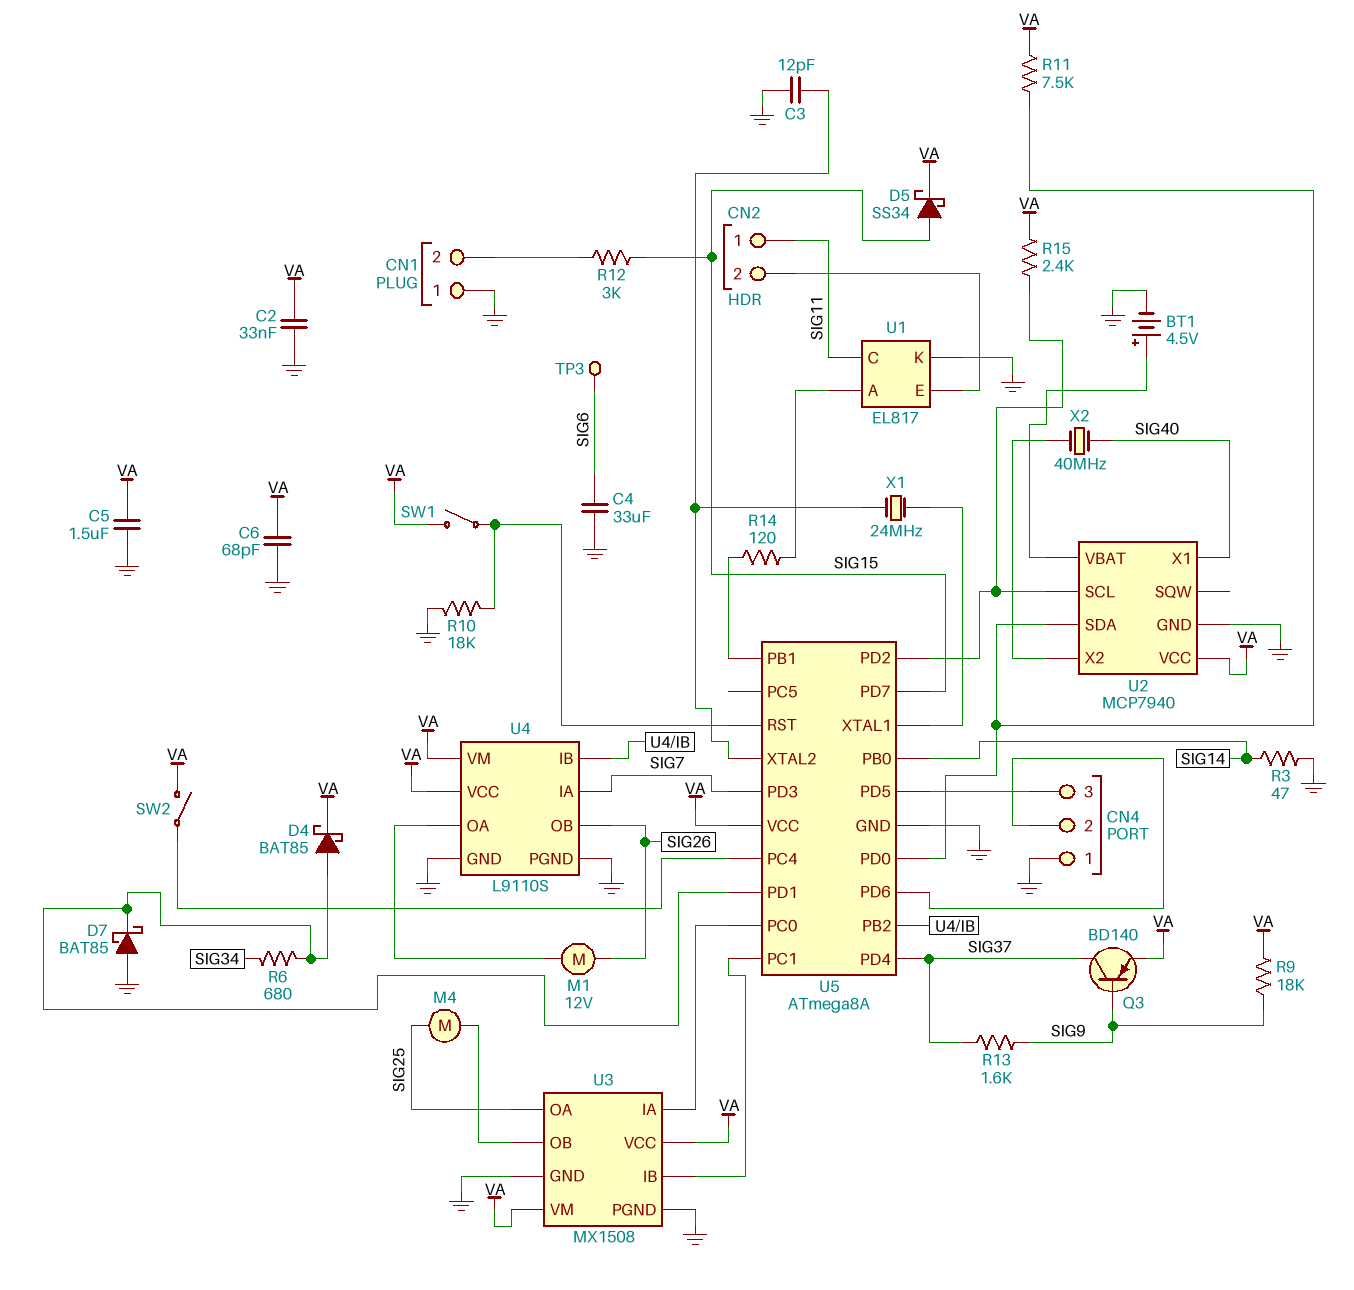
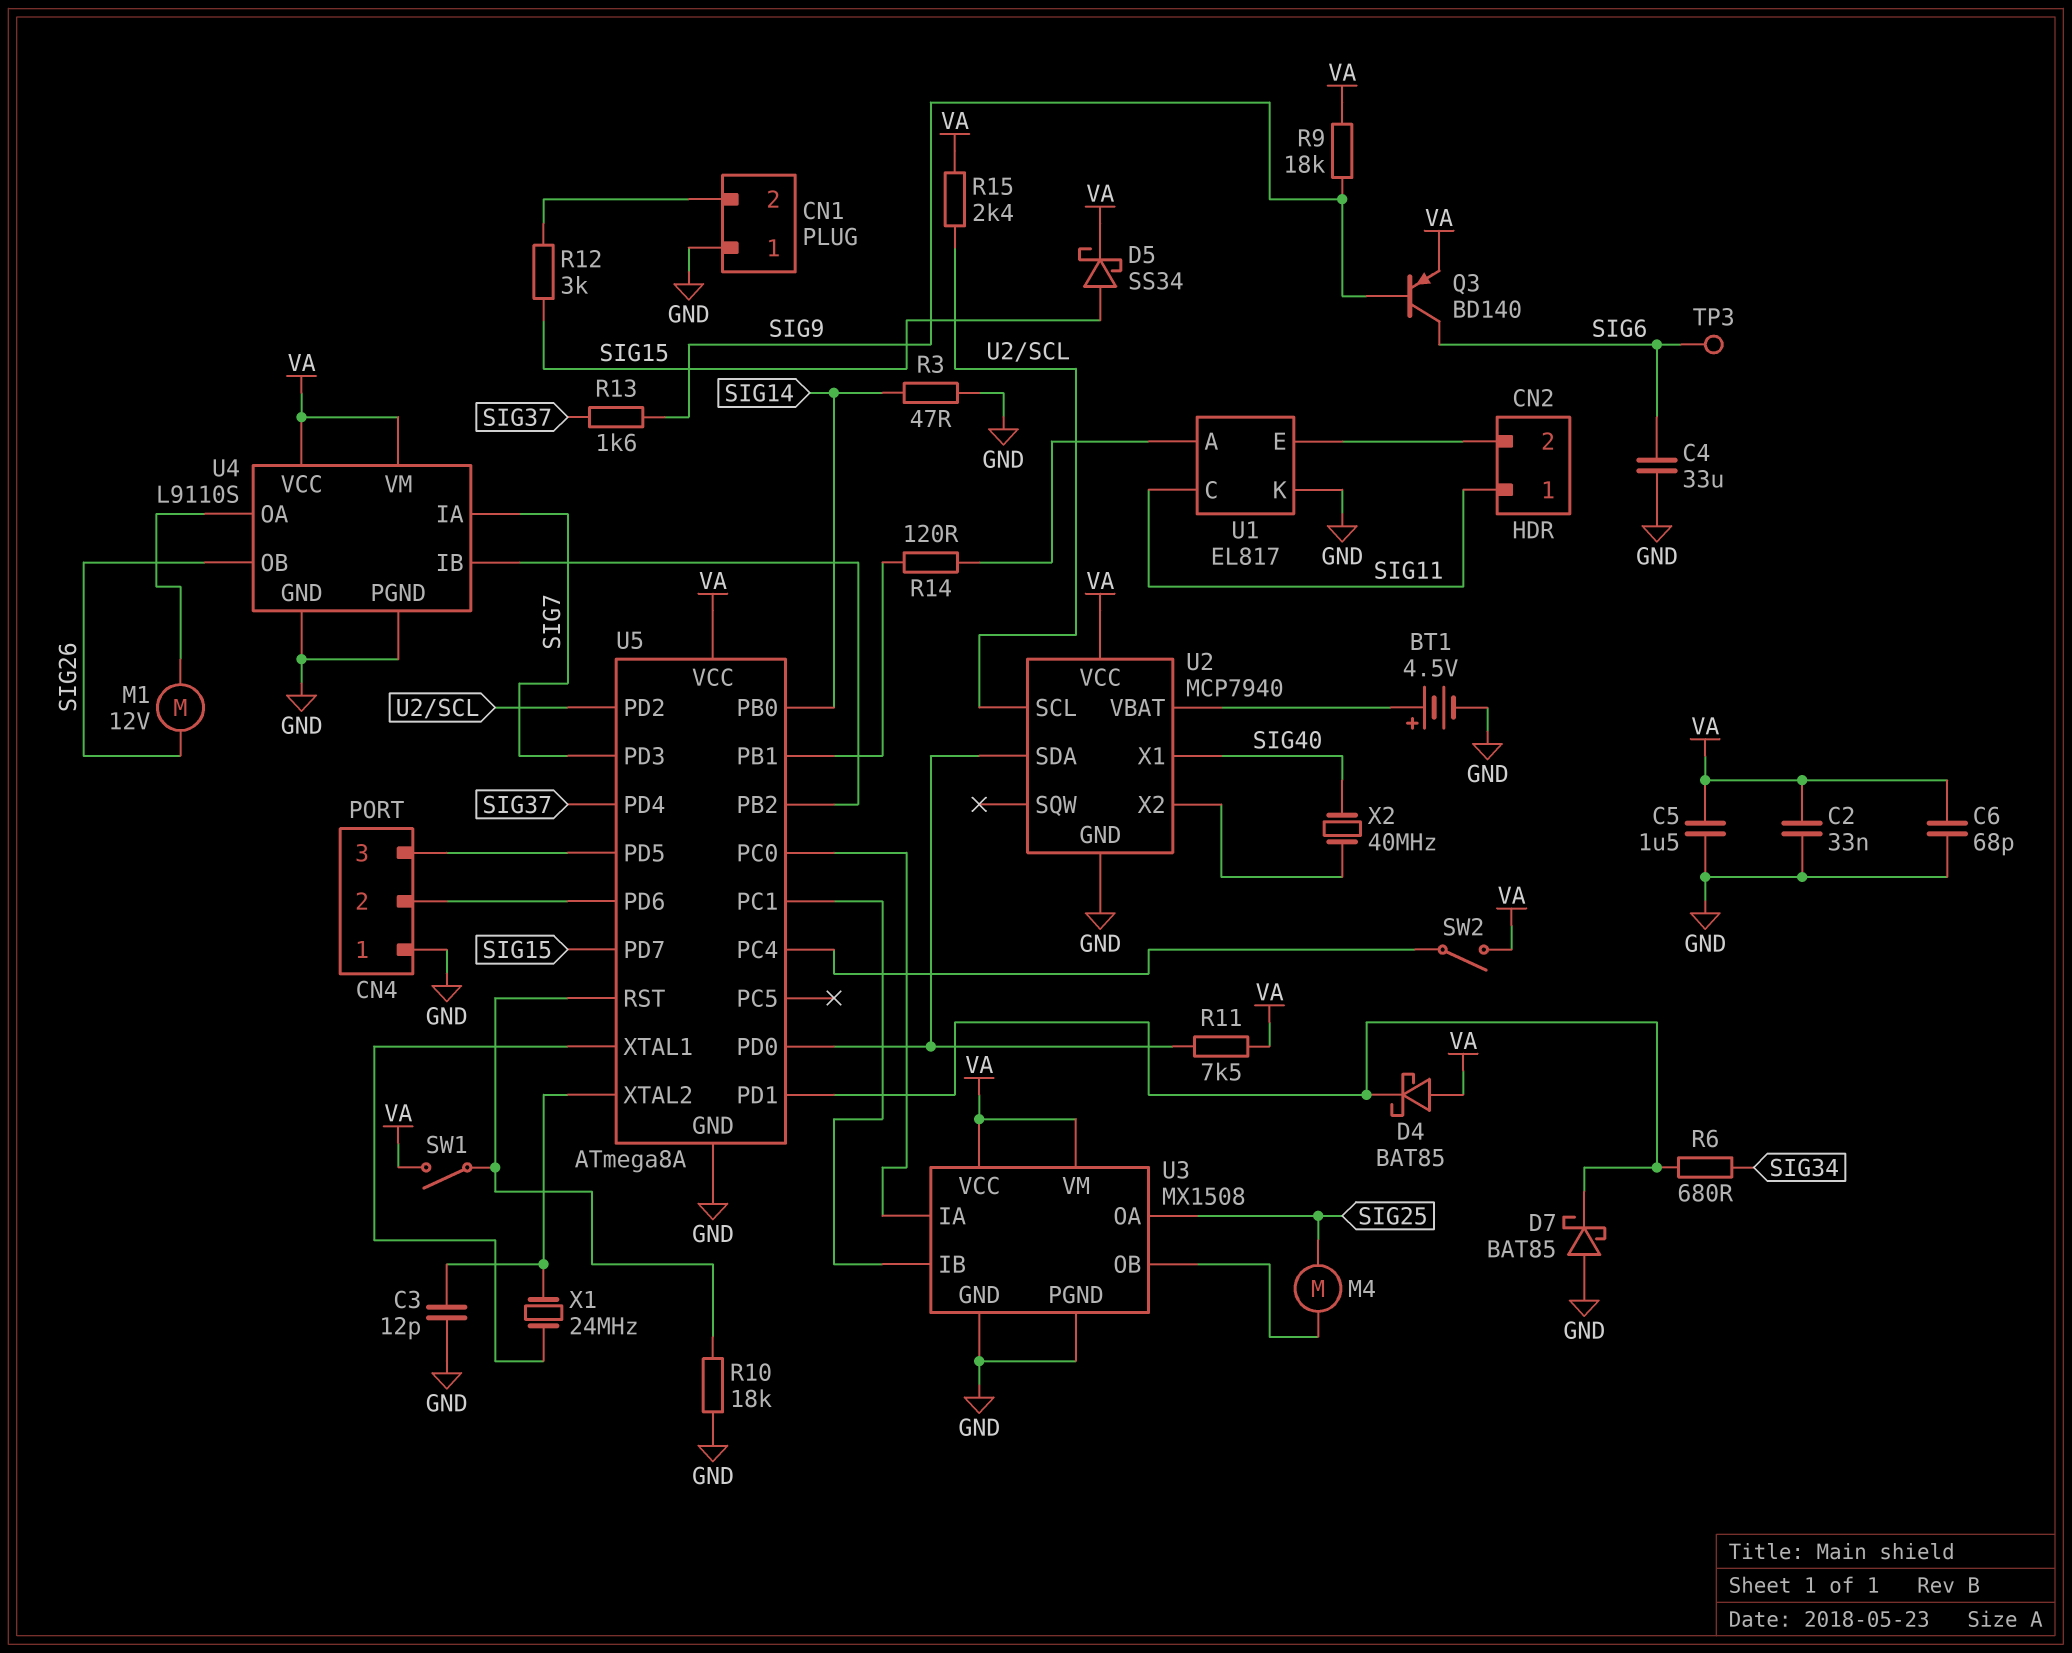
D4: schottky BAT85 (A U5/PD1, K VA) -> schottky BAT85 (A VA, K U5/PD1)
Q3: PNP BD140 (B SIG9, C SIG37, E VA) -> PNP BD140 (B SIG9, C SIG6, E VA)

